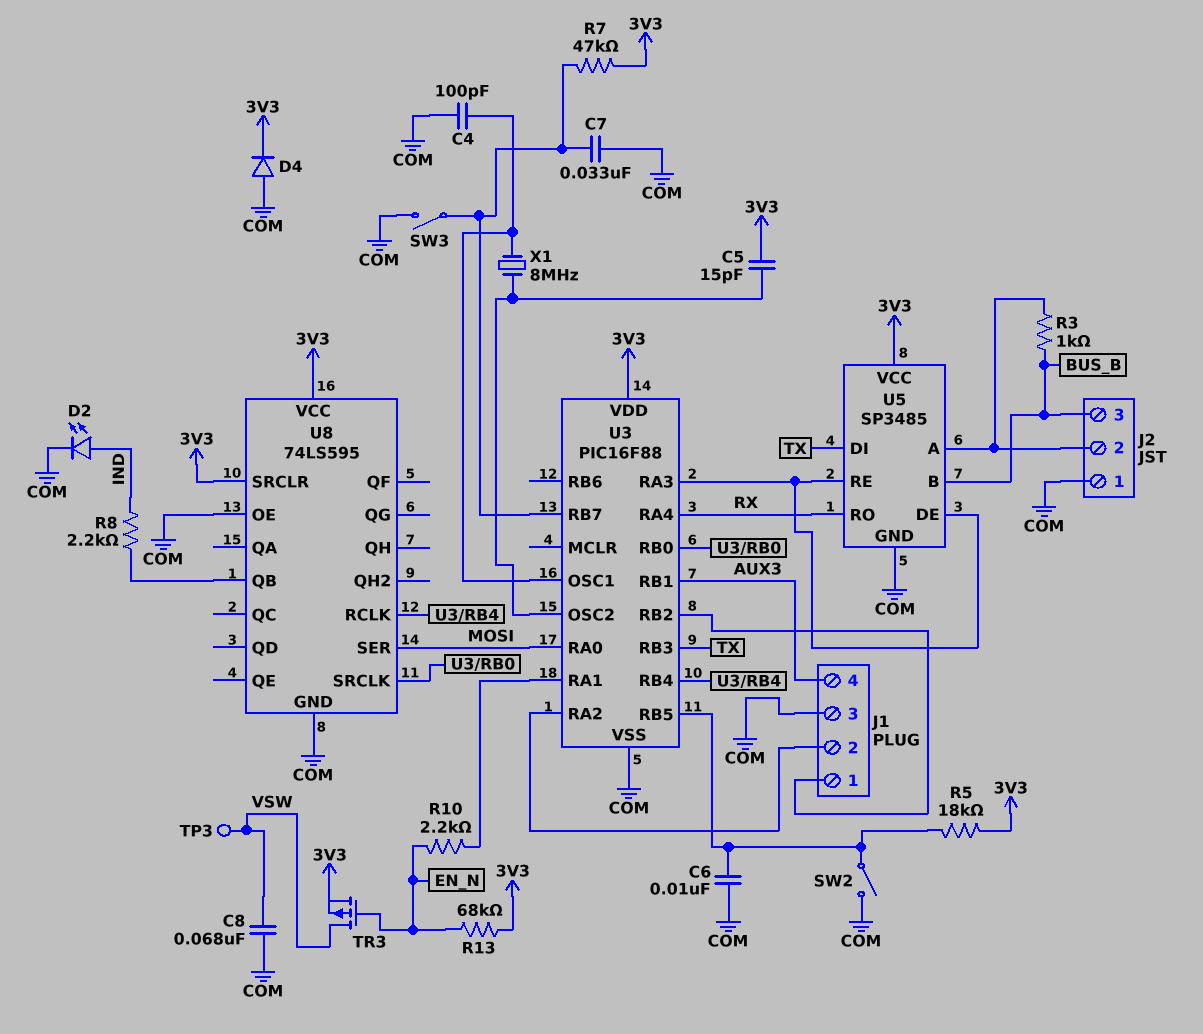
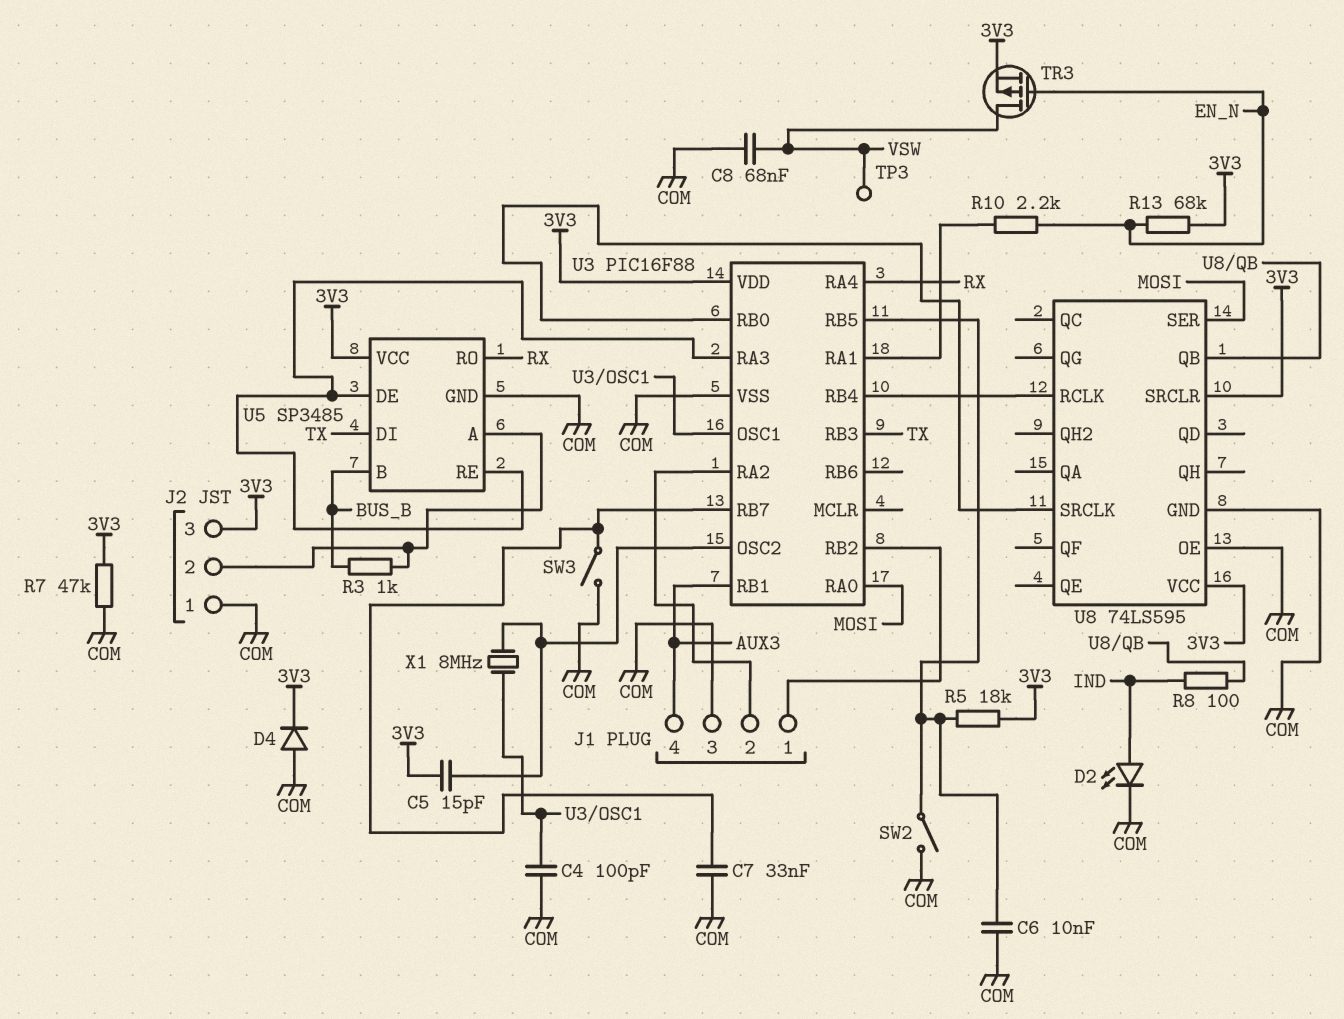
J2 pin 3: BUS_B -> 3V3
R7: 47k (3V3, U3/RB7) -> 47k (3V3, COM)
R8: 2.2k (IND, U8/QB) -> 100 (IND, U8/QB)

